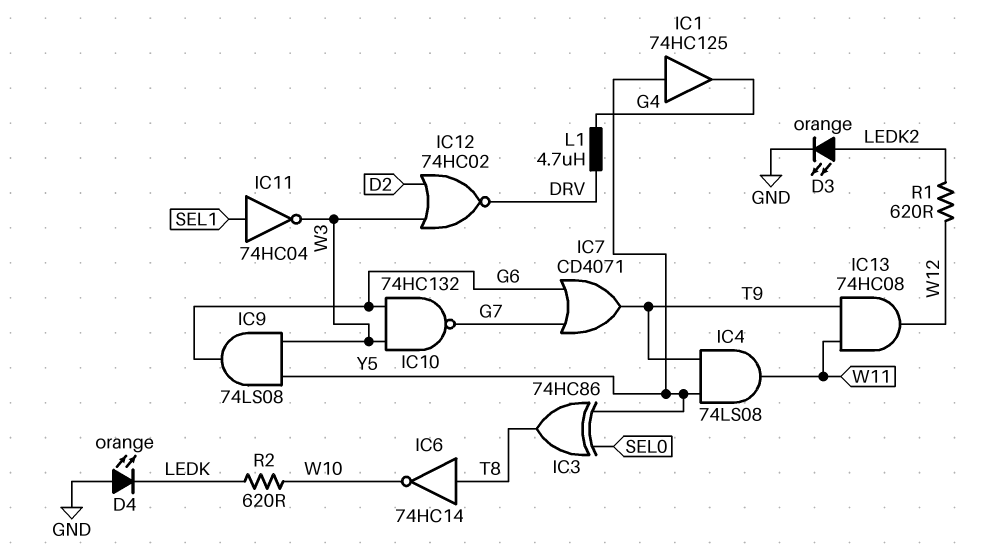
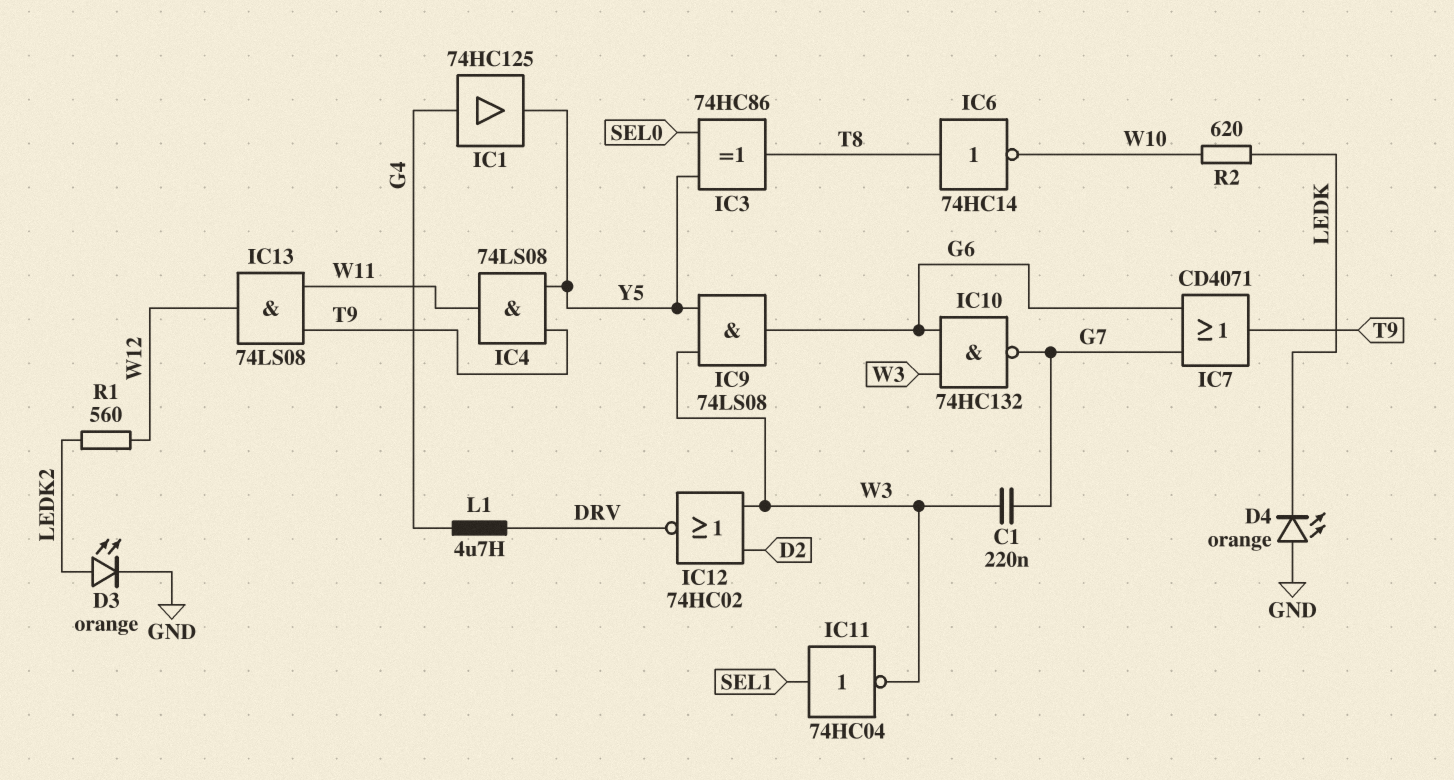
C1: none -> 220nF (G7, W3)
IC1: buffer 74HC125 (in Y5, out G4) -> buffer 74HC125 (in G4, out Y5)
IC13: AND 74HC08 (in T9, in W11, out W12) -> AND 74LS08 (in T9, in W11, out W12)
R1: 620 (LEDK2, W12) -> 560 (LEDK2, W12)

